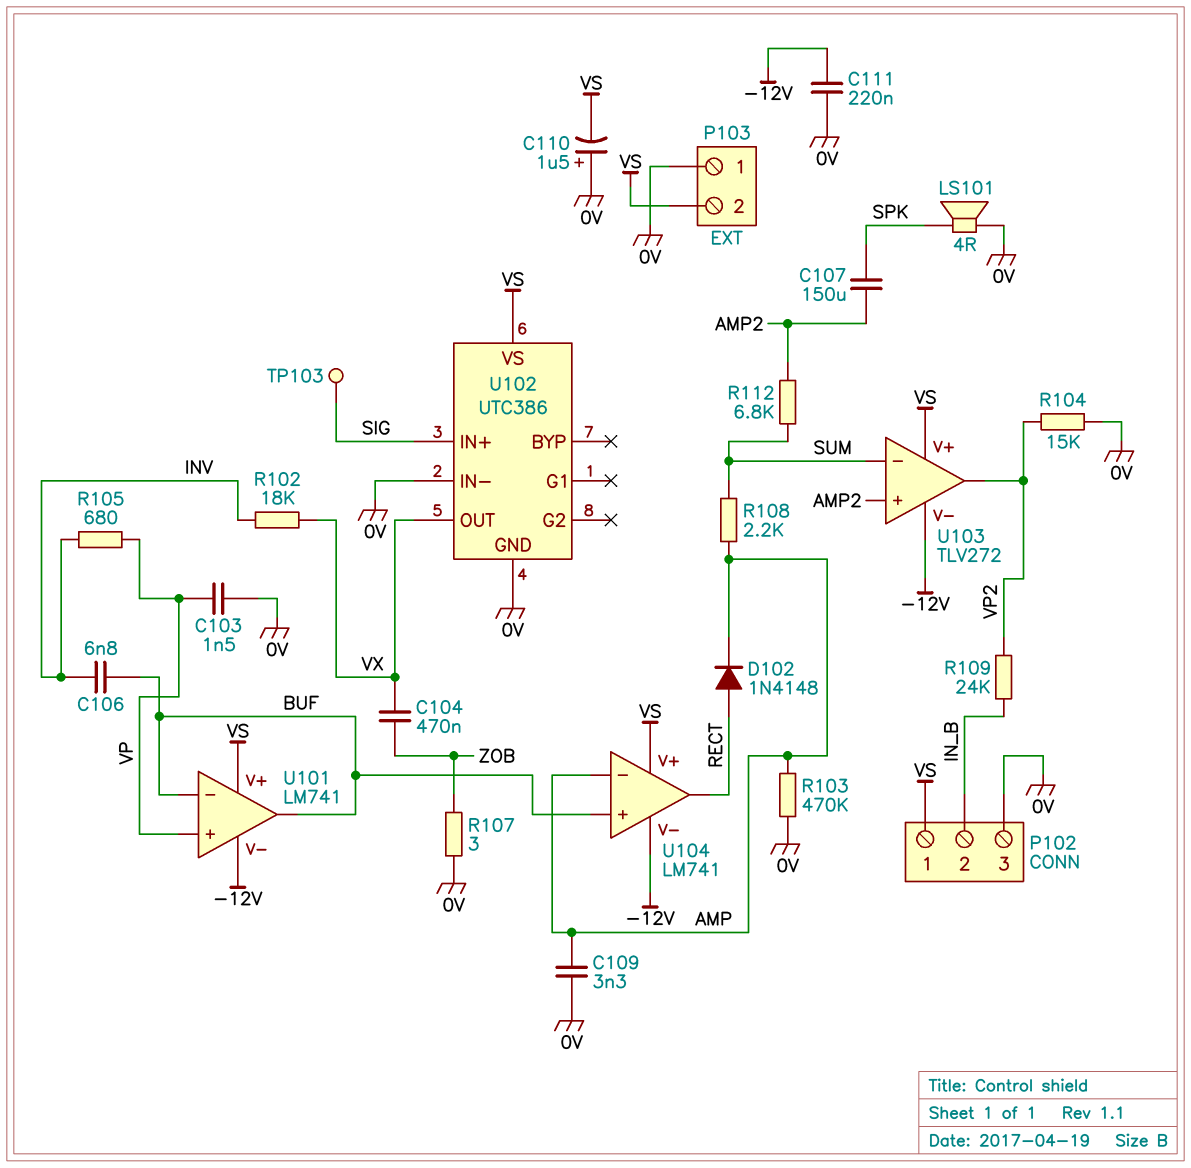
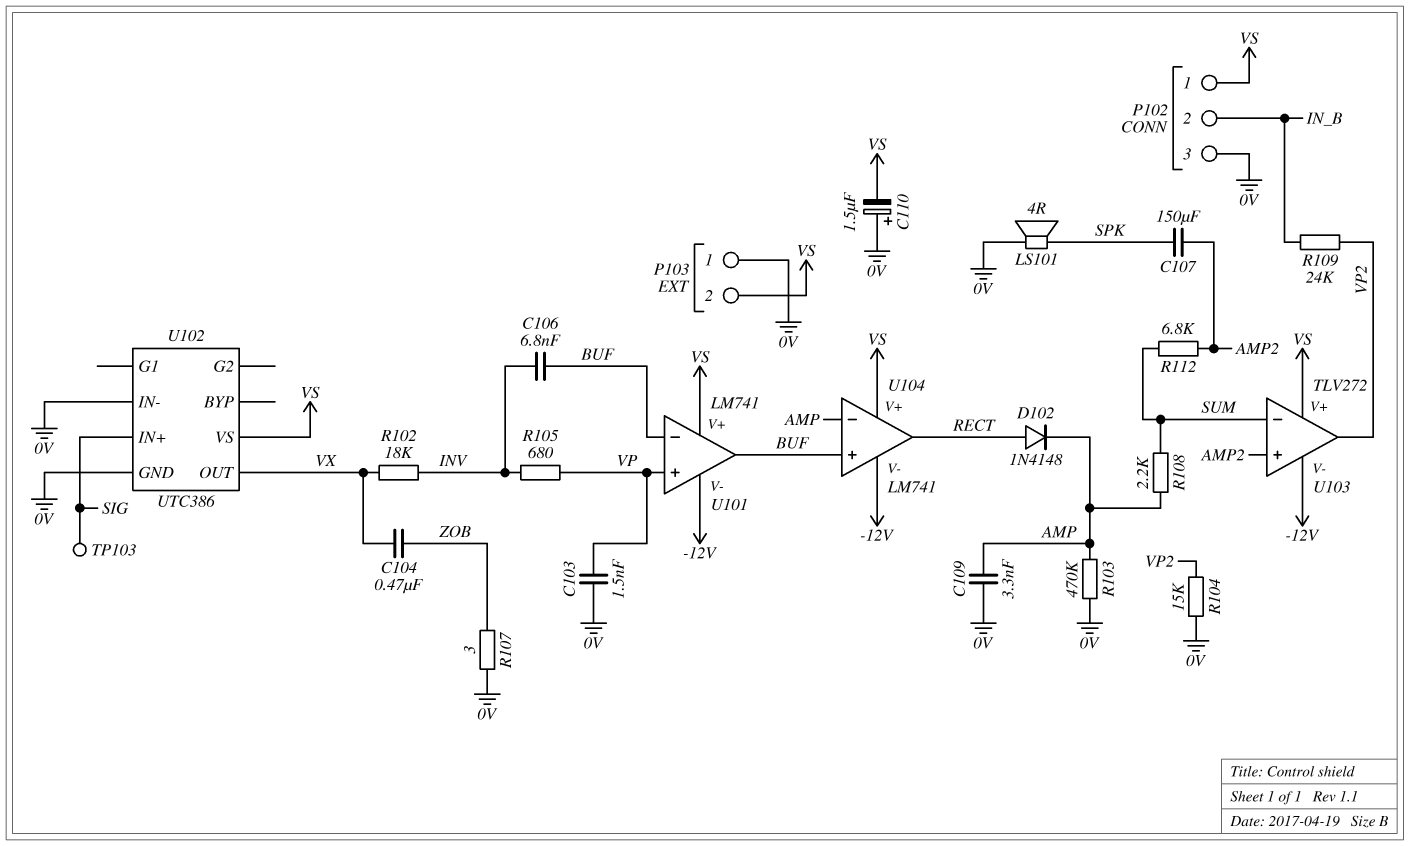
C111: 220nF (-12V, 0V) -> none

